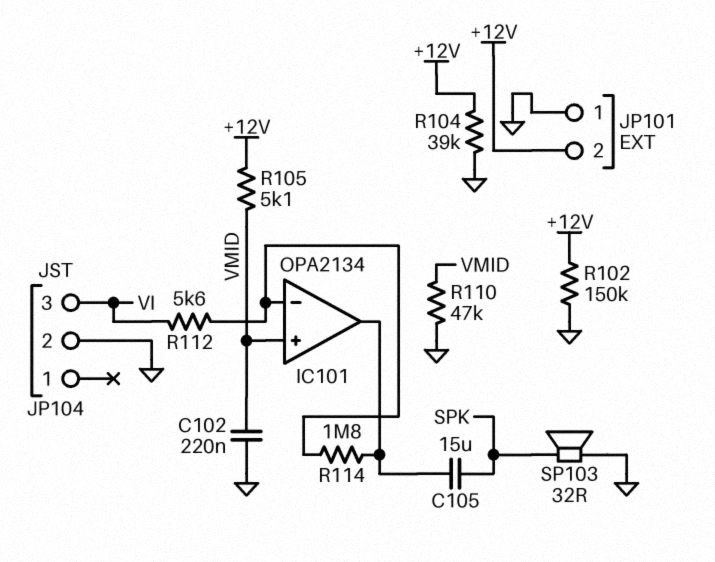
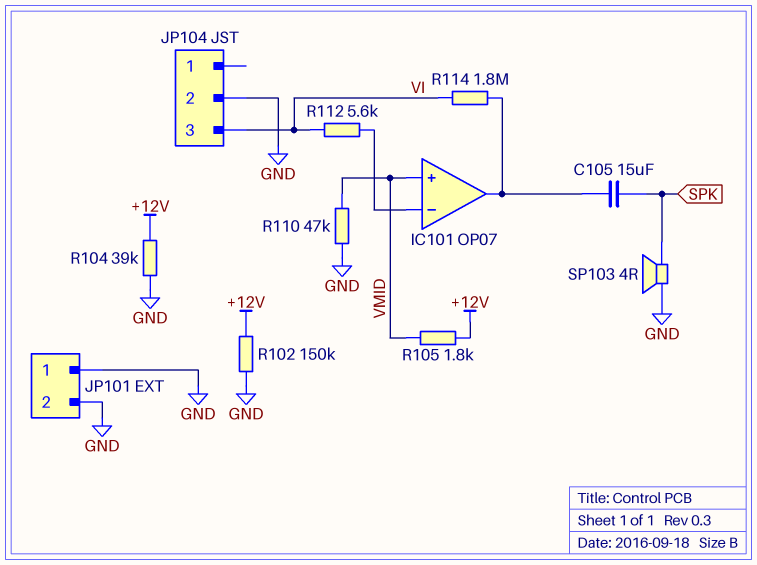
C102: 220nF (GND, VMID) -> none
IC101: OPA2134 -> OP07
JP101 pin 2: +12V -> GND
R105: 5.1k (+12V, VMID) -> 1.8k (+12V, VMID)
R114: 1.8M (IC101/in-, IC101/out) -> 1.8M (IC101/out, VI)
SP103: speaker 32R (GND, SPK) -> speaker 4R (GND, SPK)

